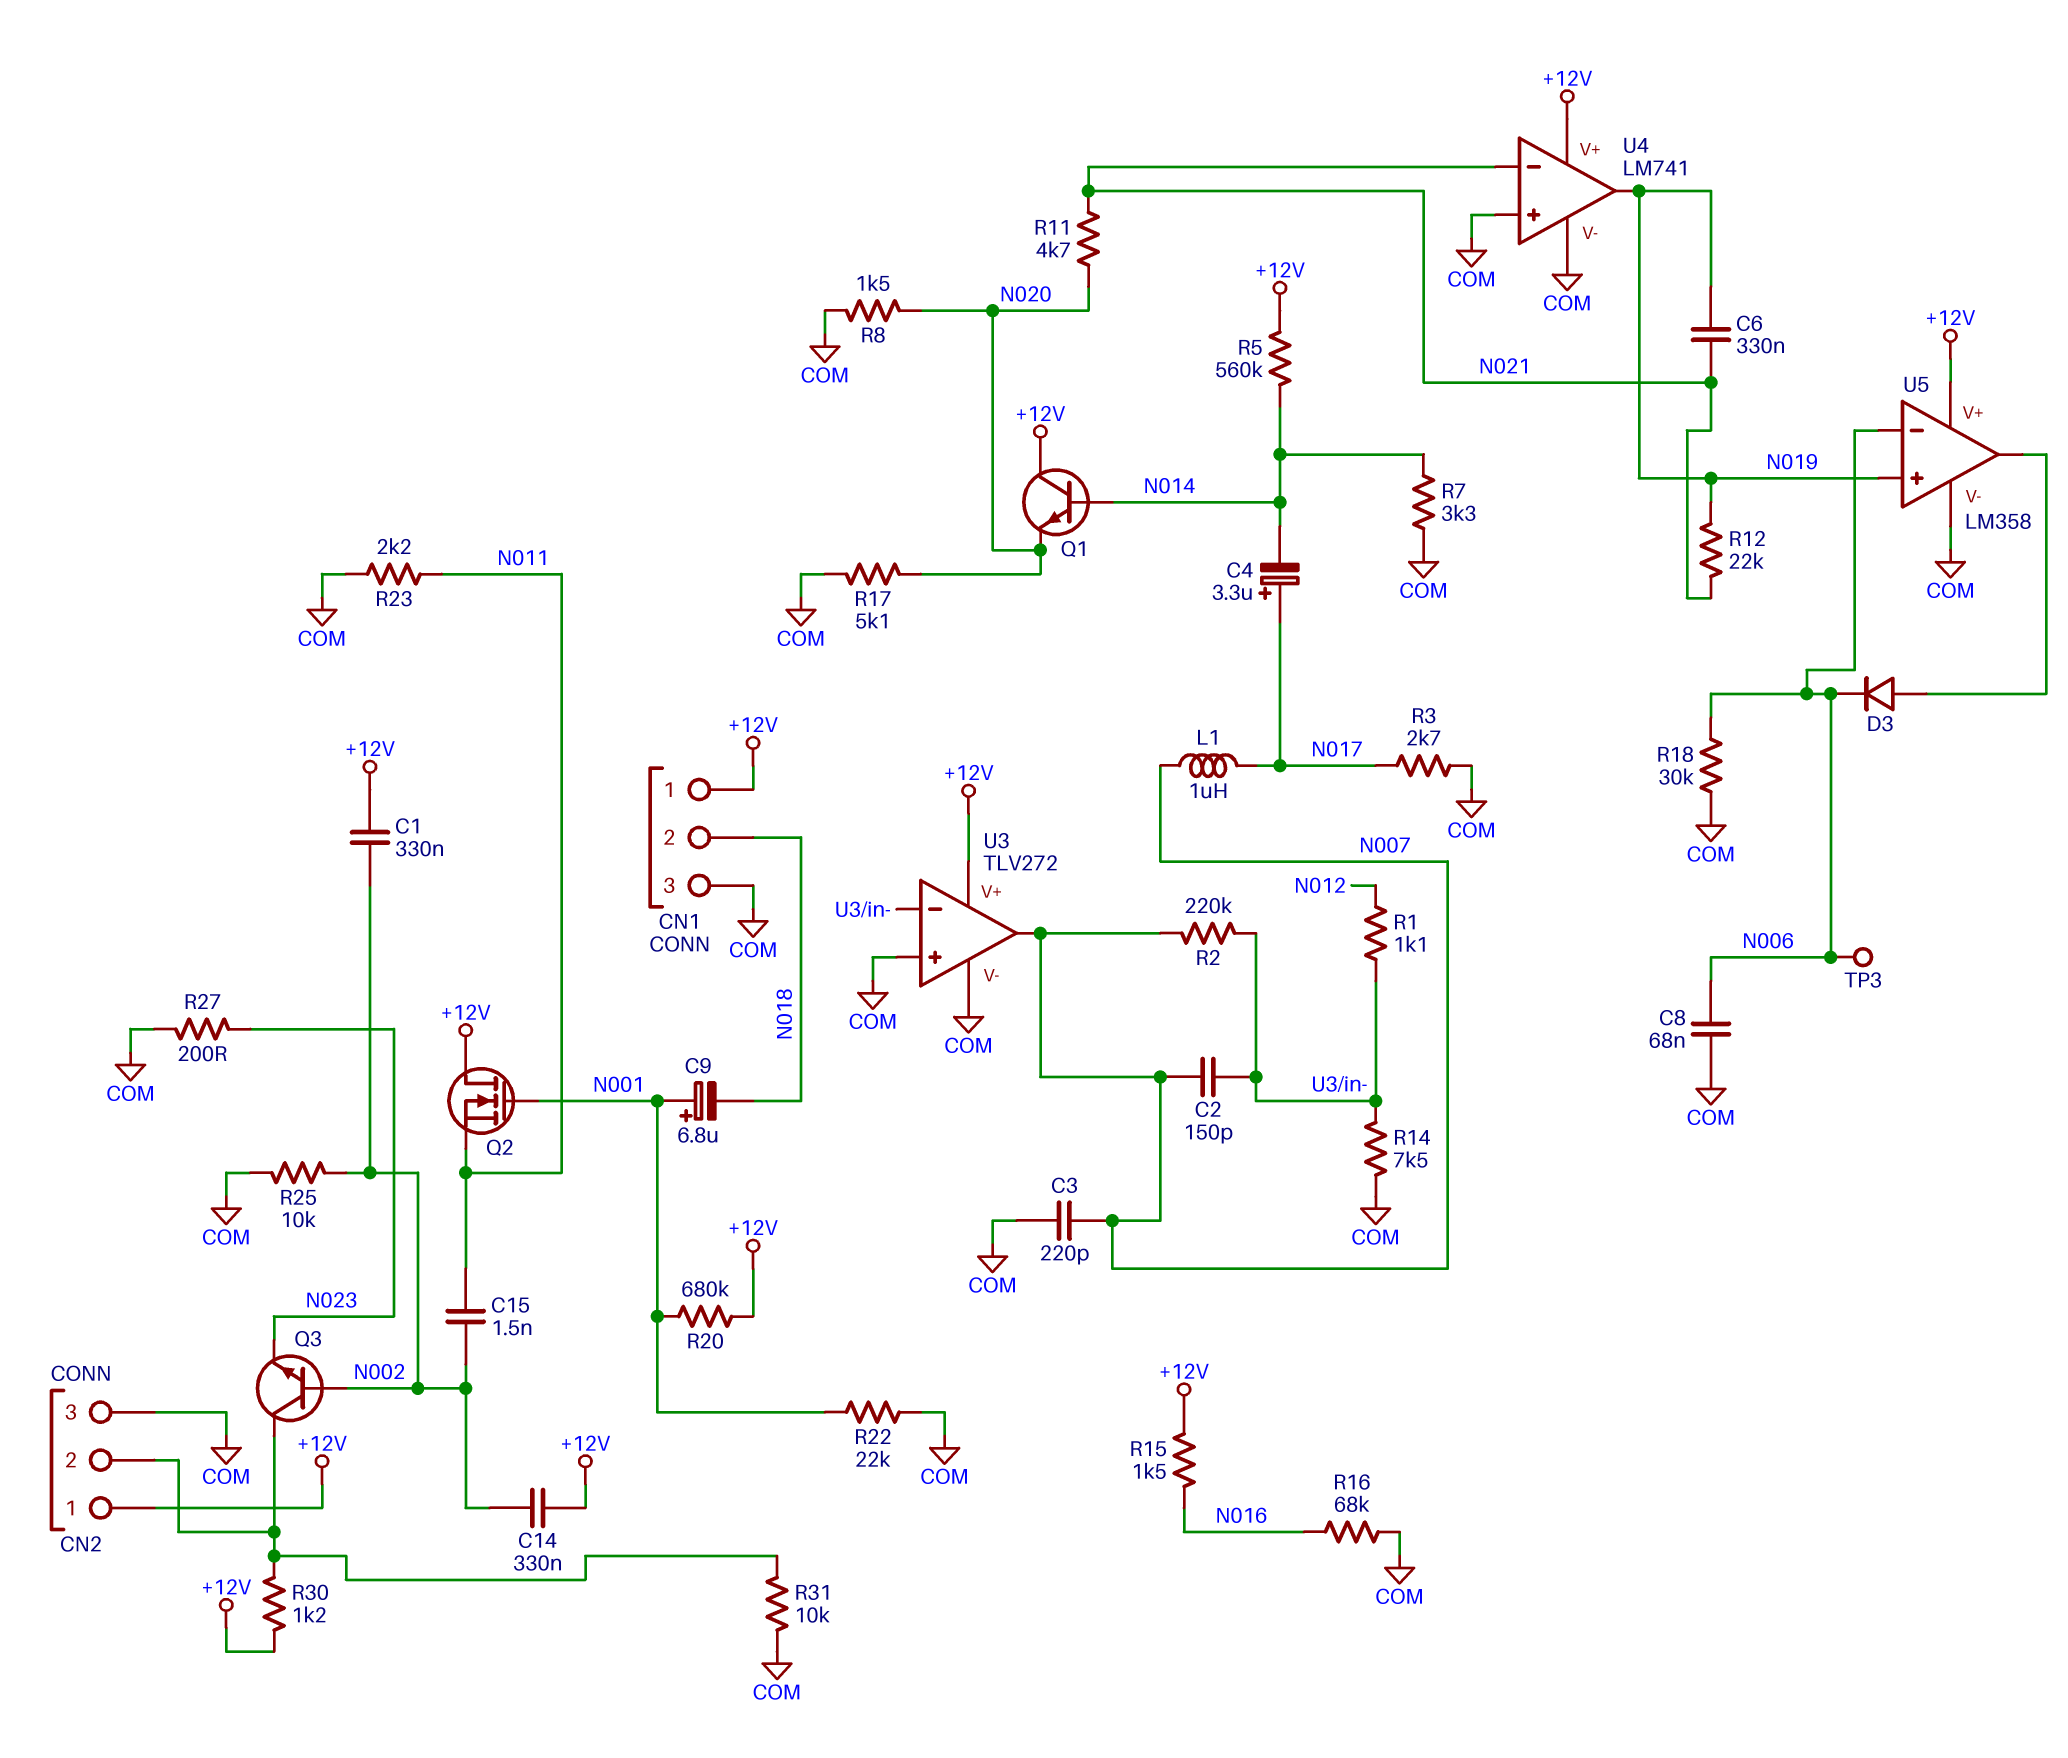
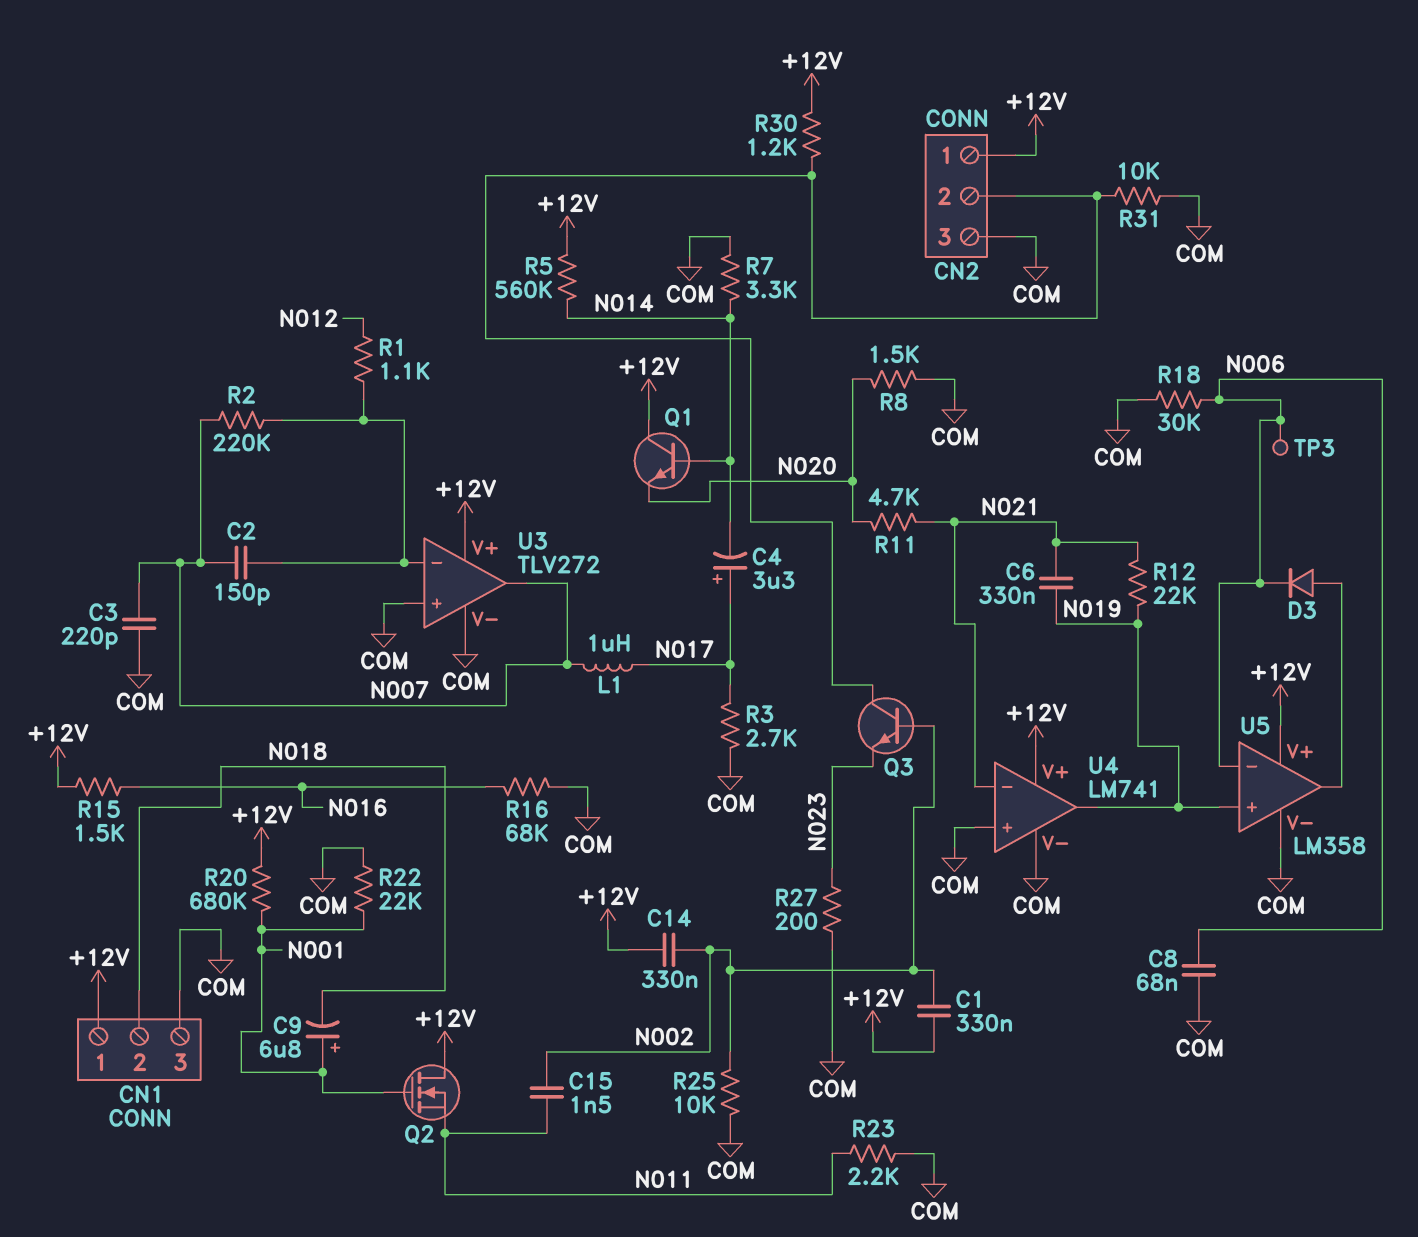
R14: 7.5k (COM, U3/in-) -> none
R17: 5.1k (COM, N020) -> none

